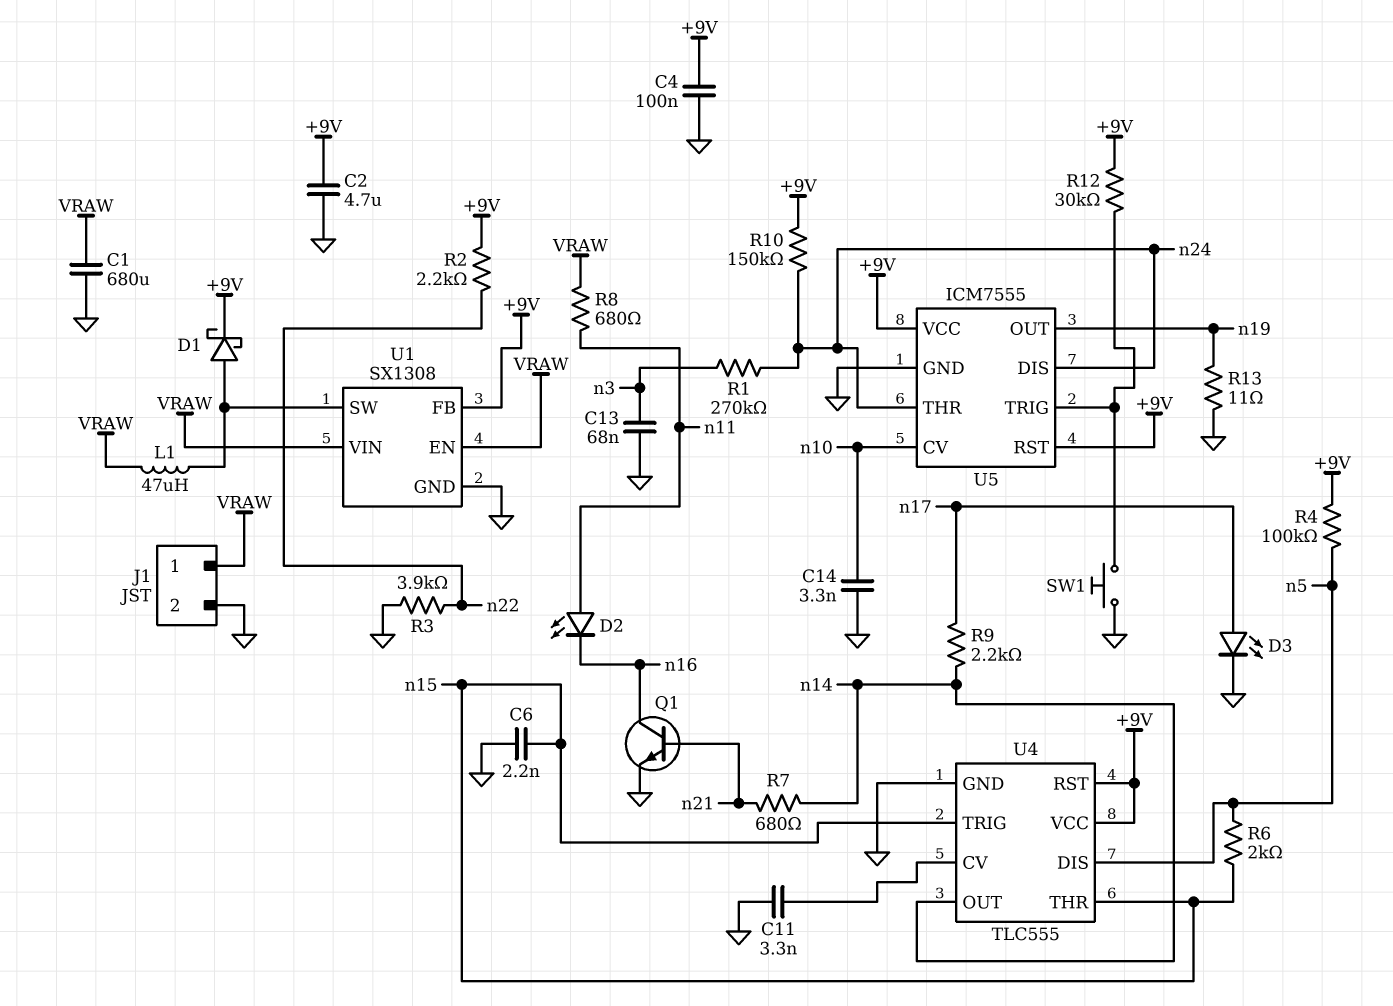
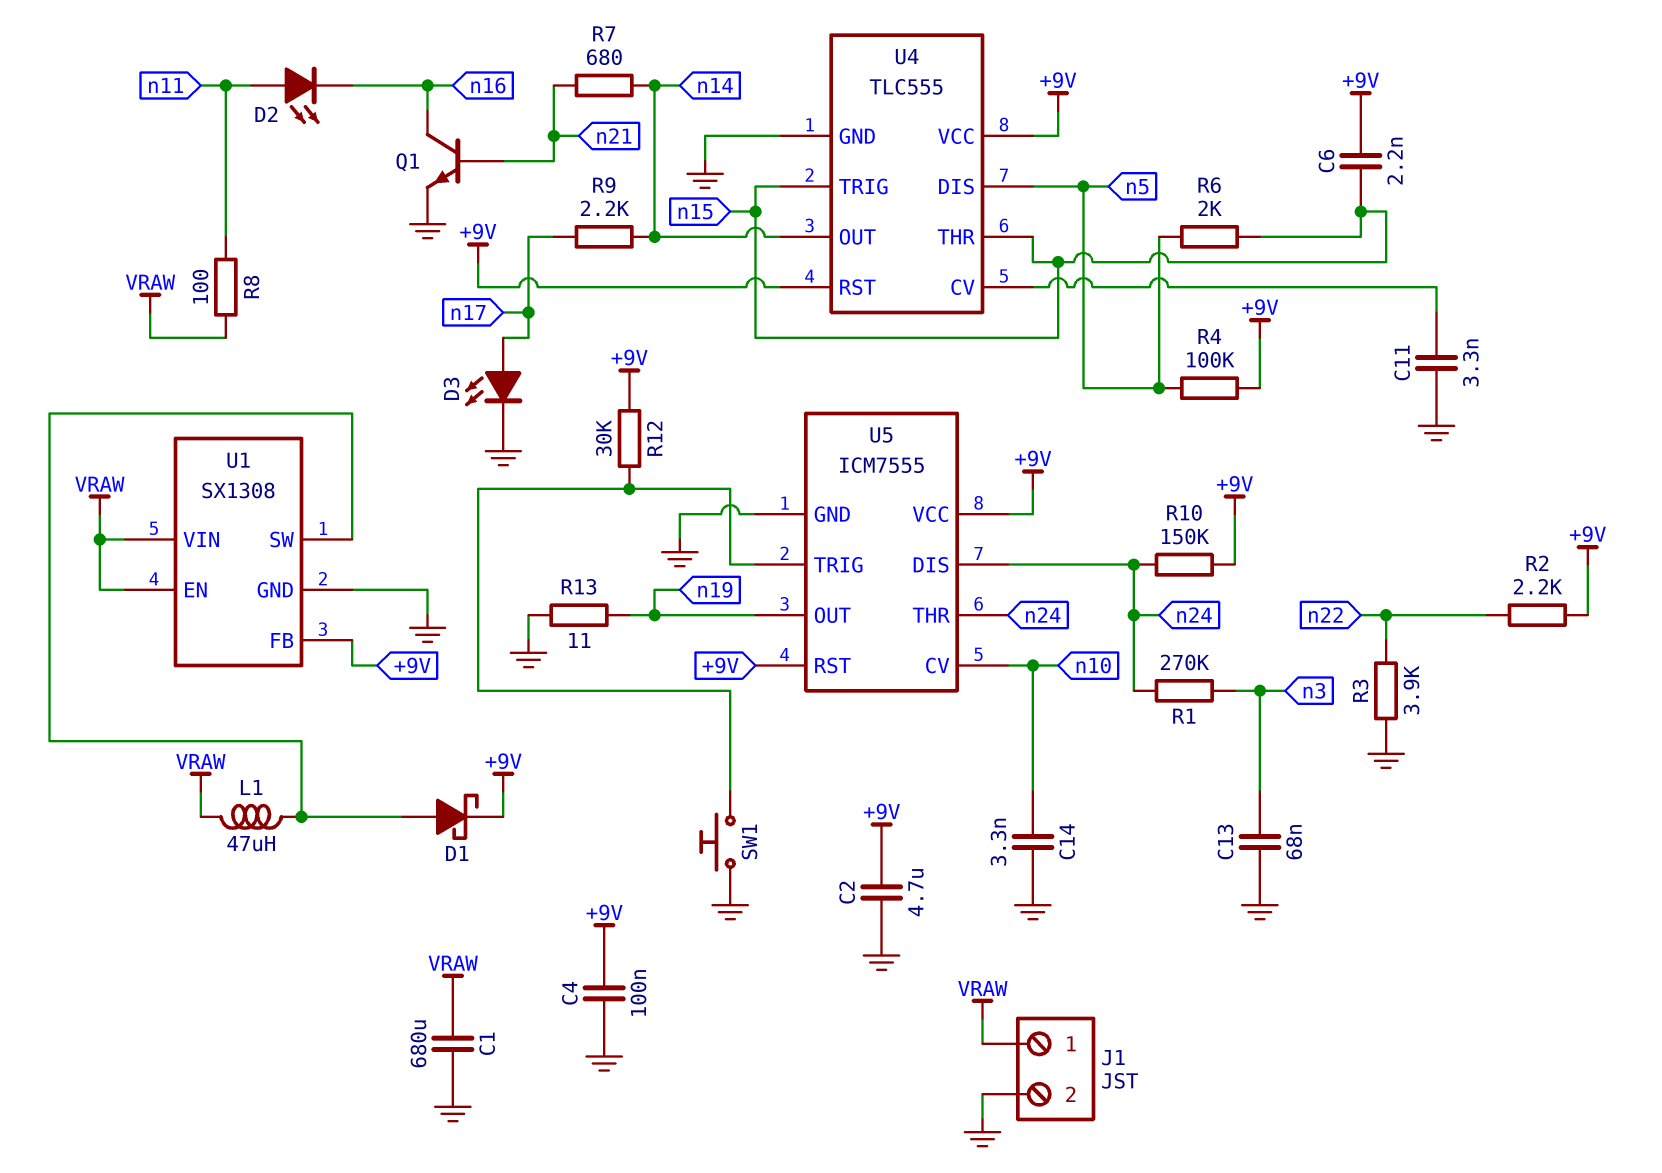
C6: 2.2nF (GND, n15) -> 2.2nF (+9V, n15)
R8: 680 (VRAW, n11) -> 100 (VRAW, n11)

